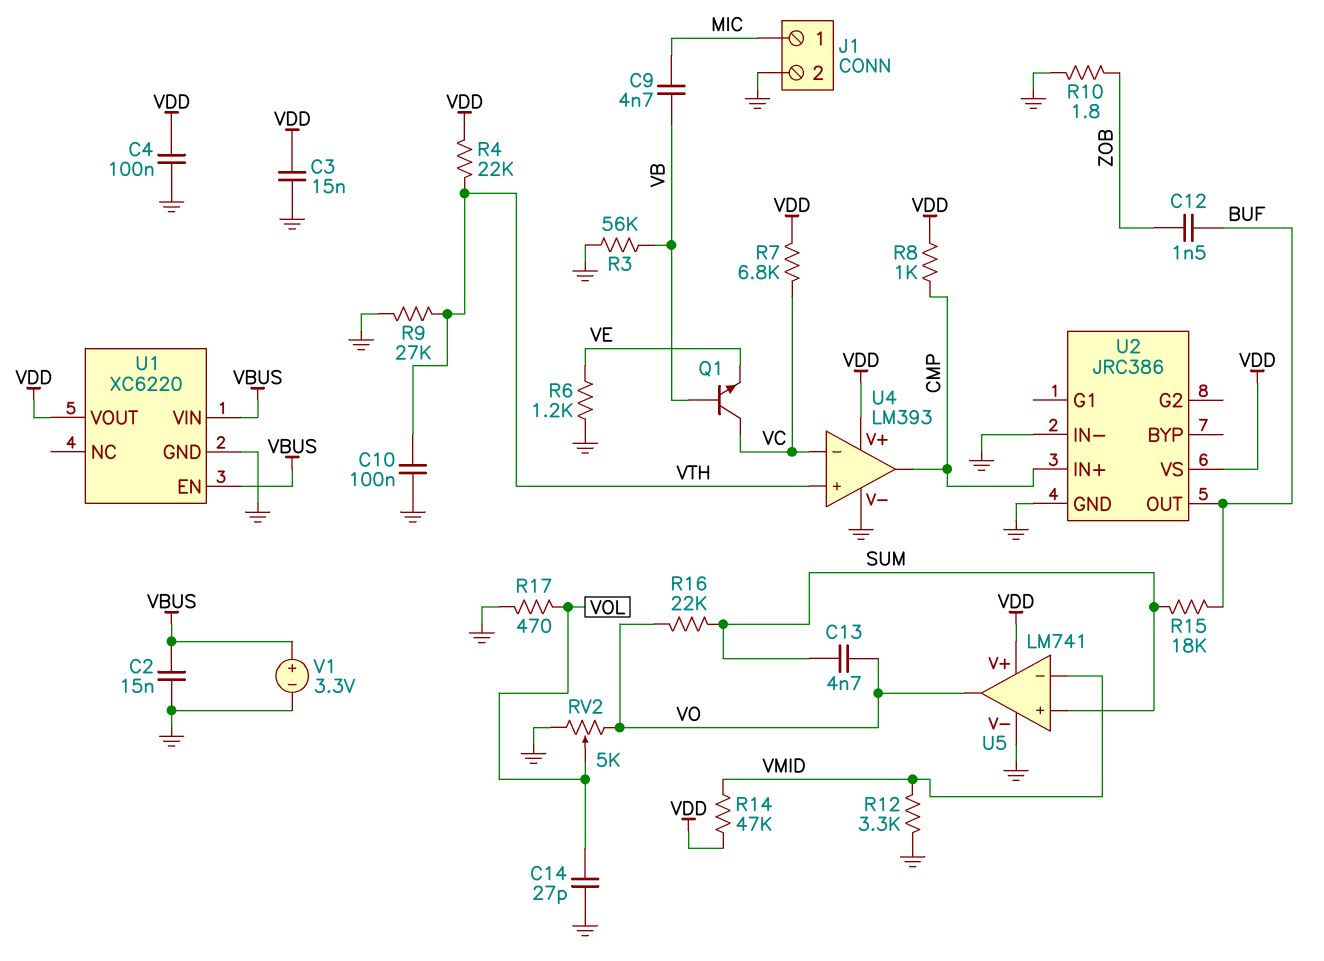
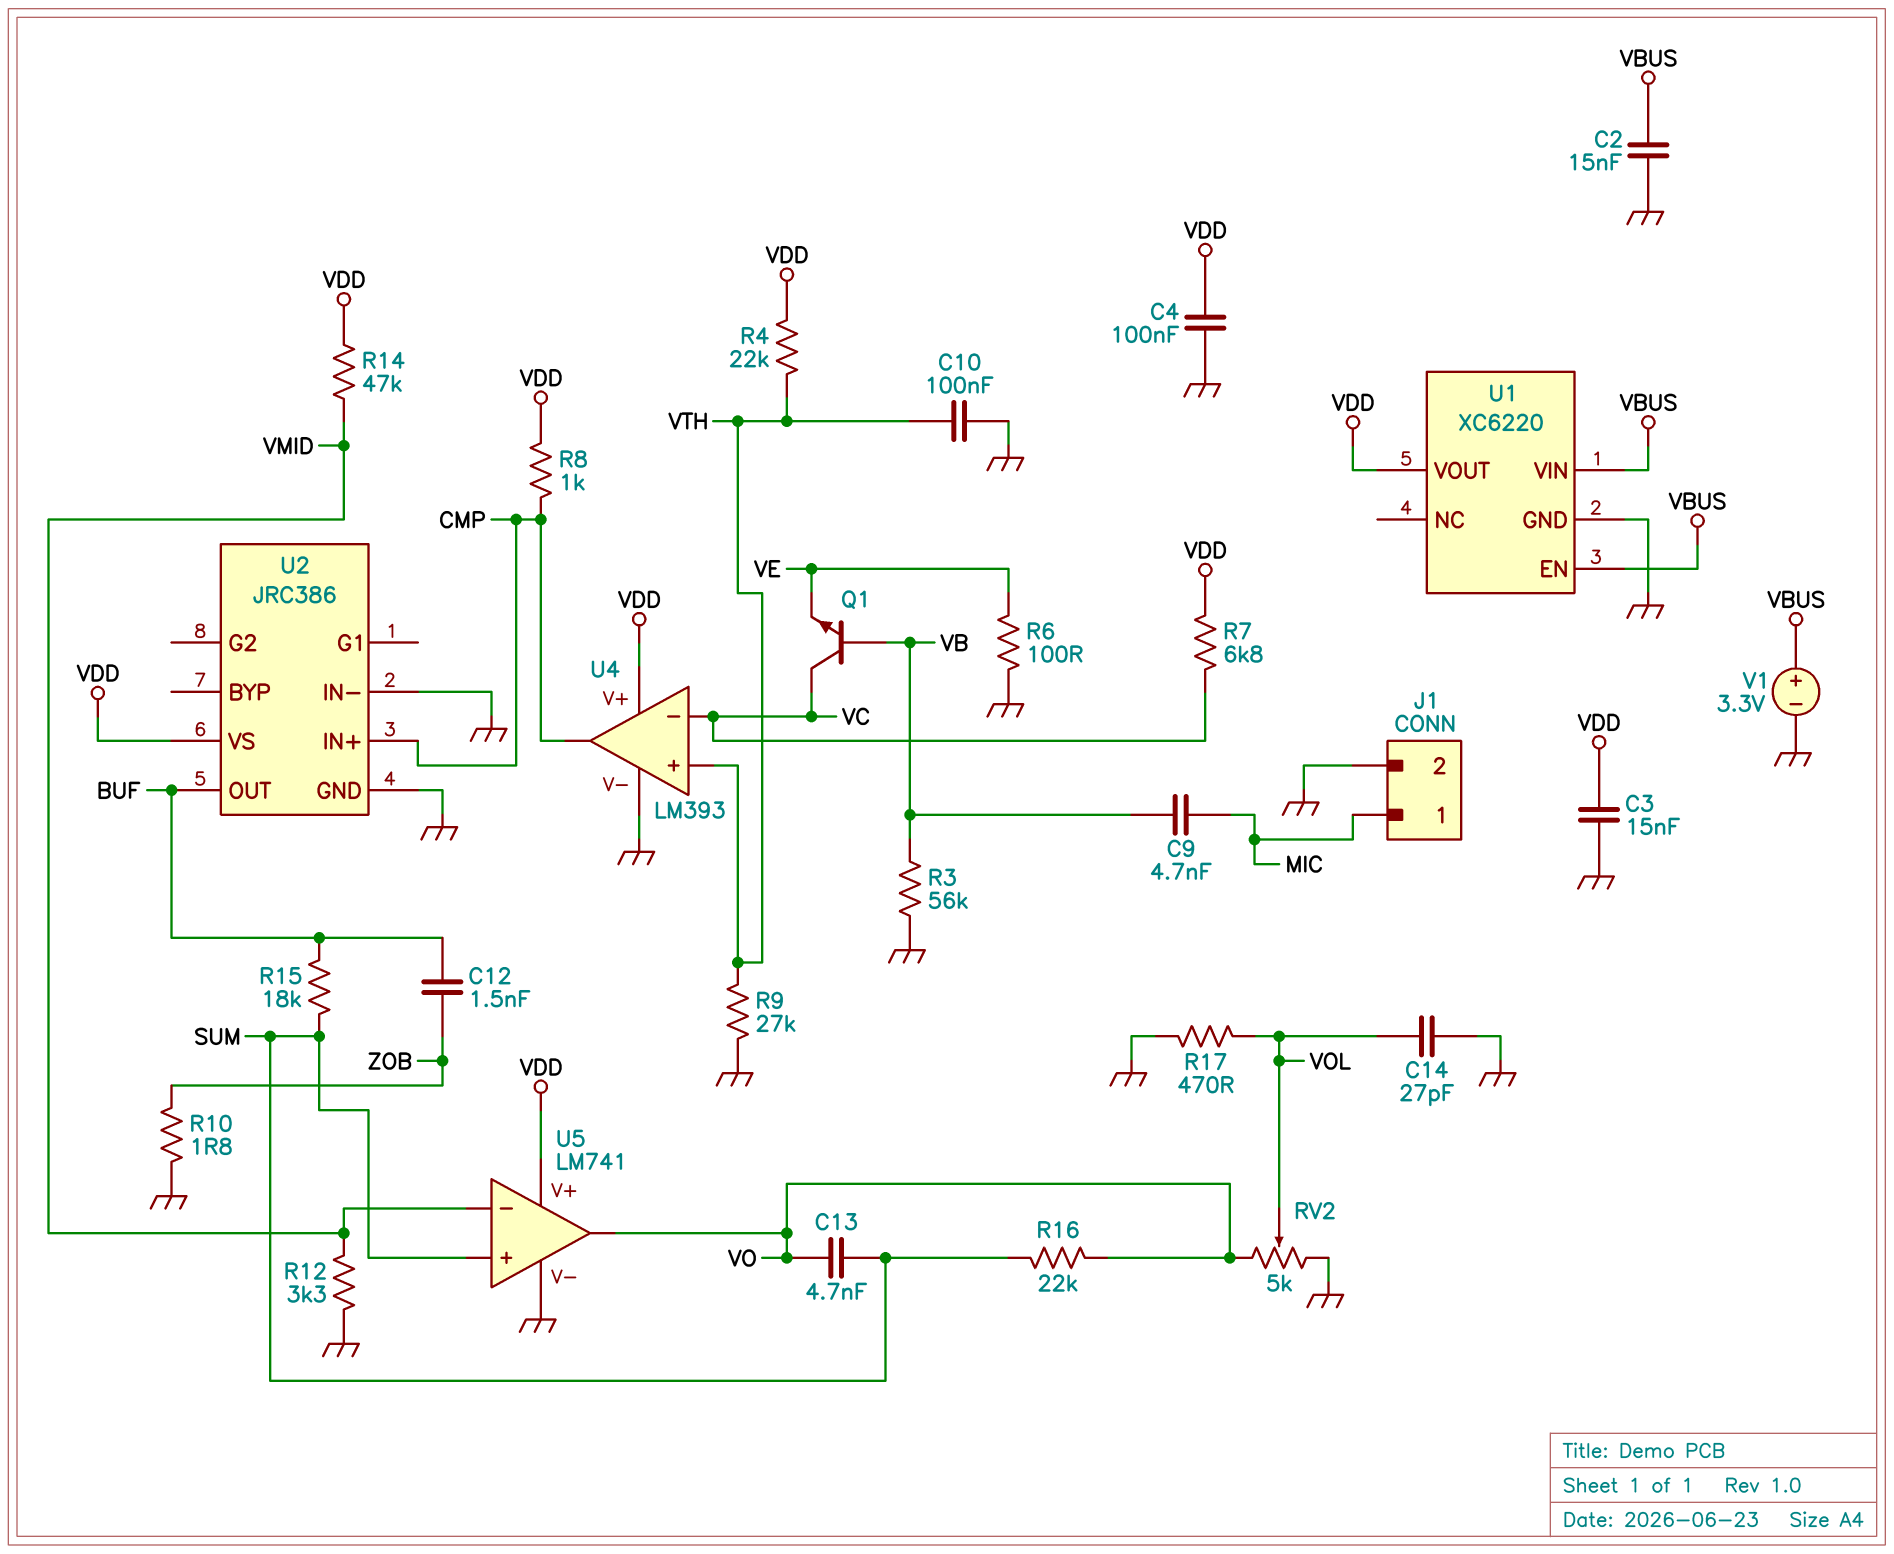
R6: 1.2k (GND, VE) -> 100 (GND, VE)

